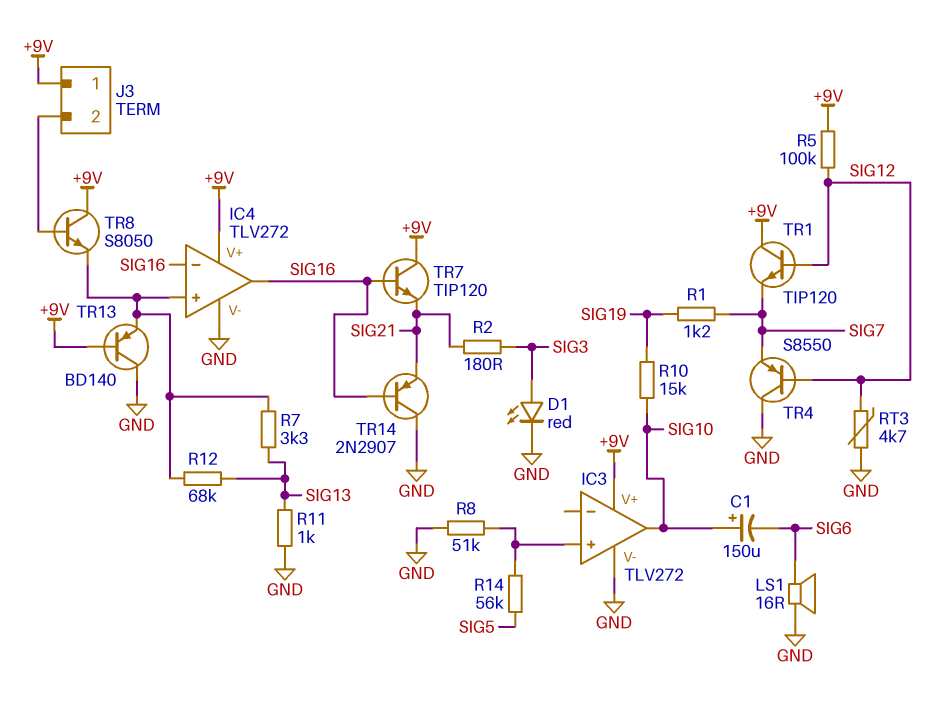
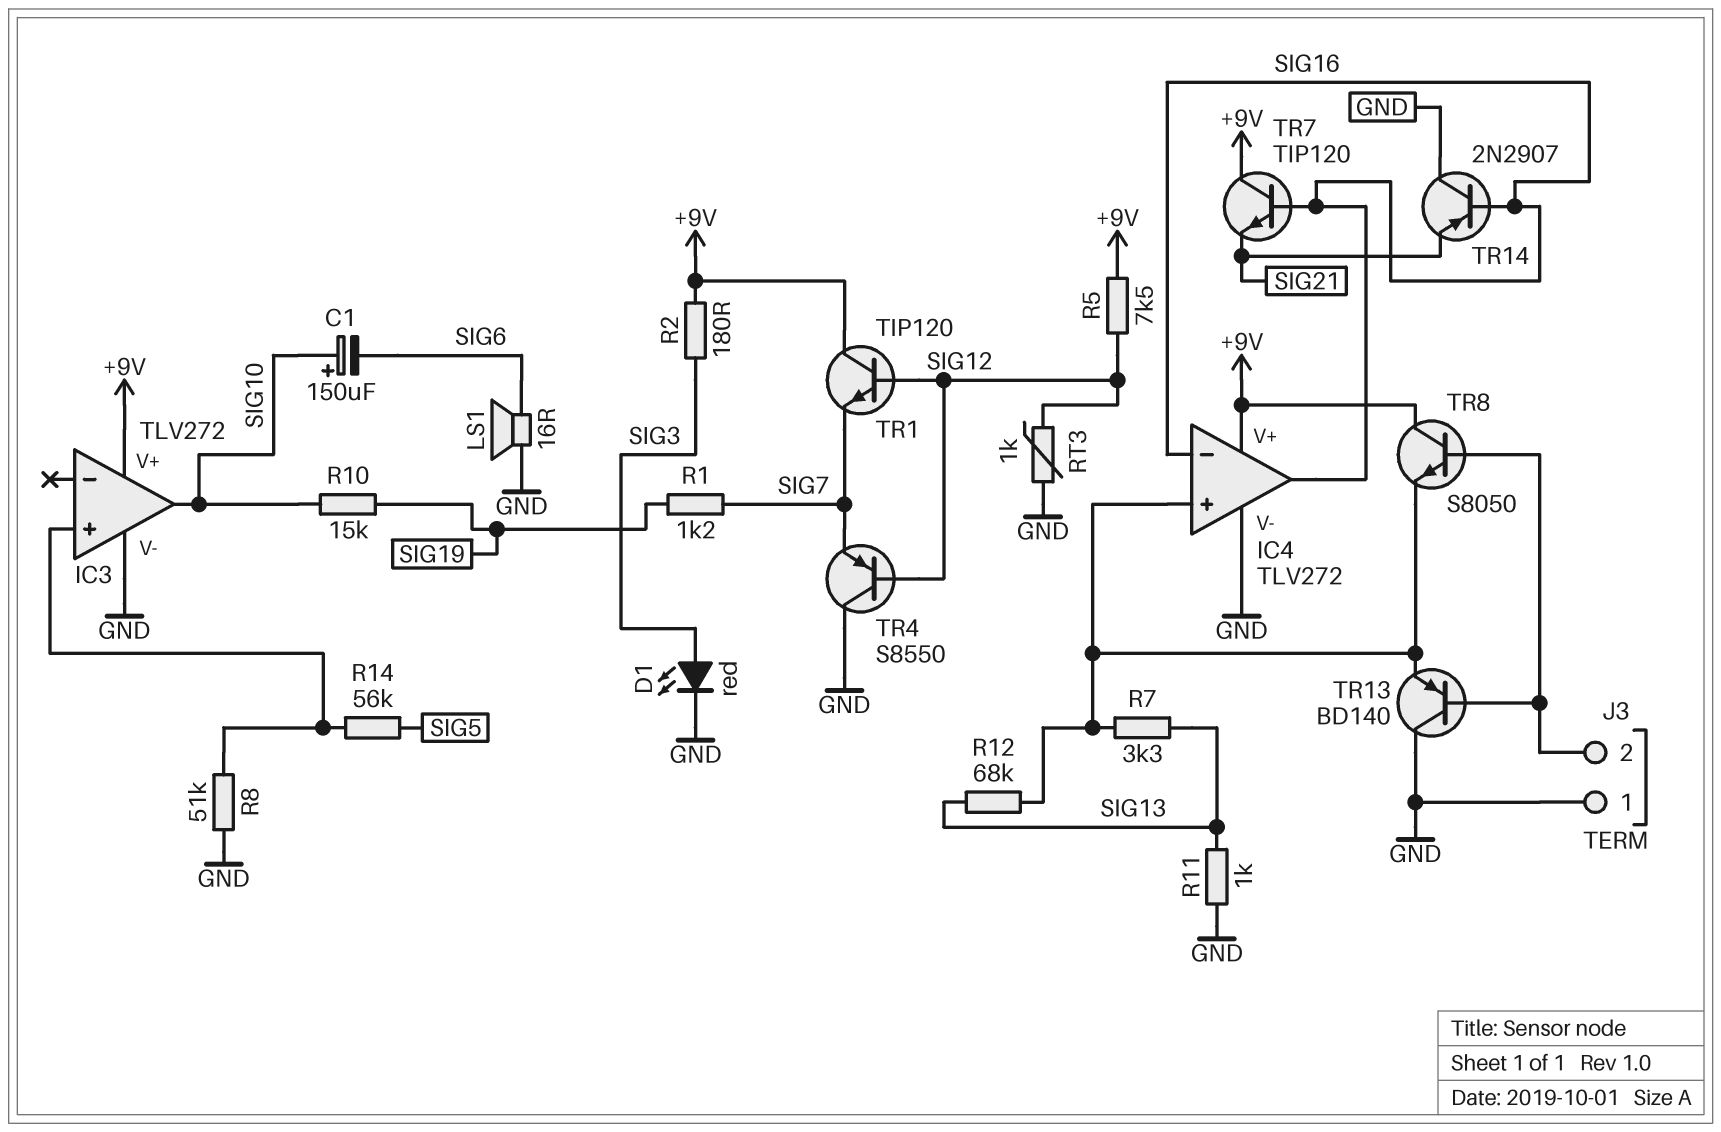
J3 pin 1: +9V -> GND
R2: 180 (SIG3, SIG21) -> 180 (+9V, SIG3)
R5: 100k (+9V, SIG12) -> 7.5k (+9V, SIG12)
RT3: 4.7k (GND, SIG12) -> 1k (GND, SIG12)
TR13: PNP BD140 (B +9V, C GND, E IC4/in+) -> PNP BD140 (B J3/2, C GND, E IC4/in+)

